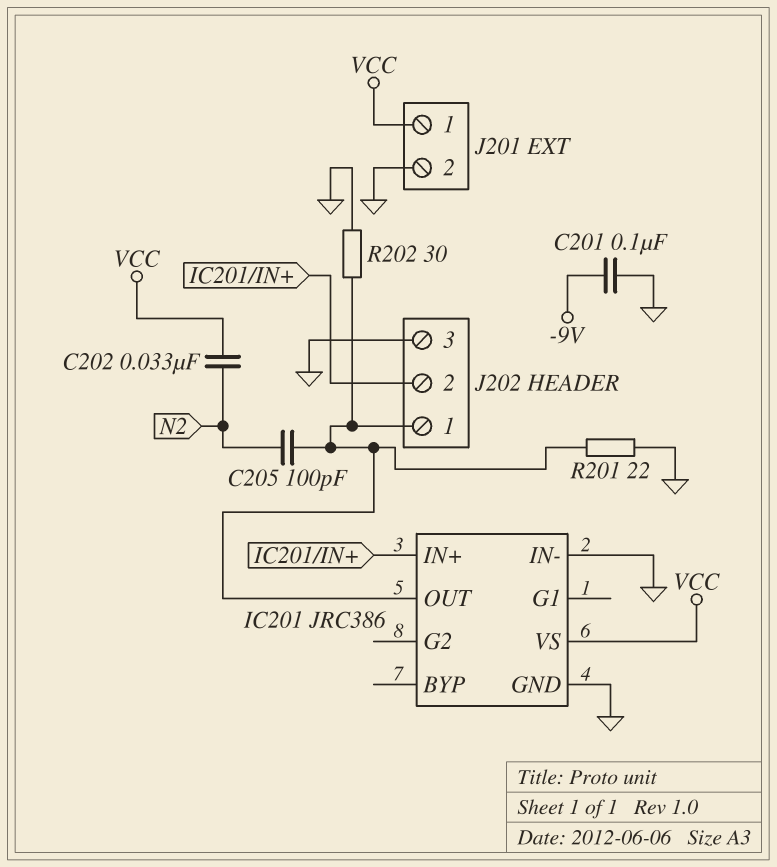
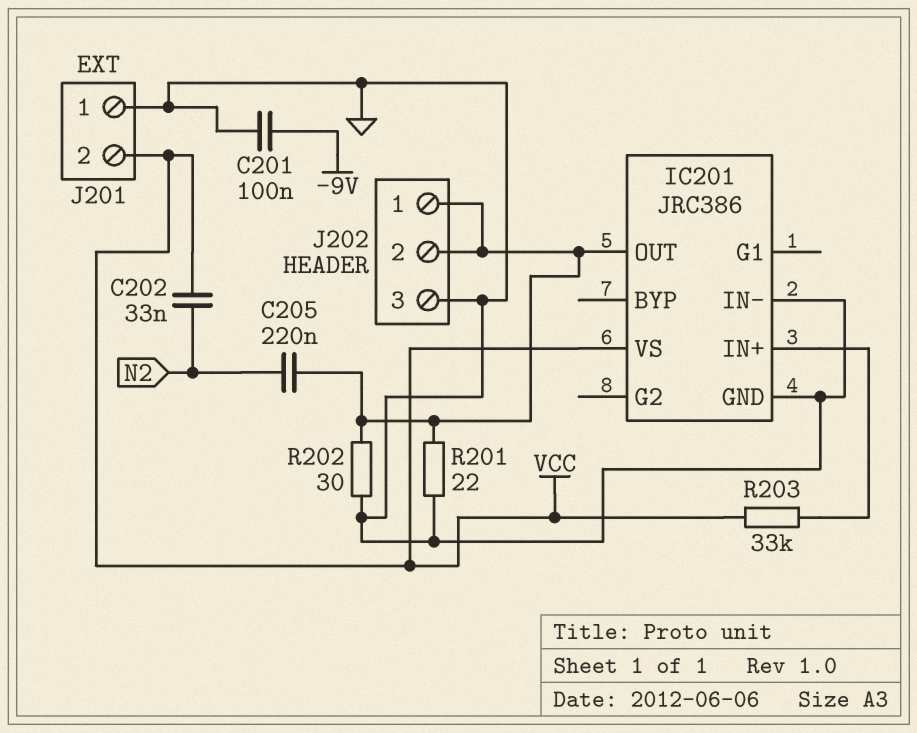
C205: 100pF (IC201/OUT, N2) -> 220nF (IC201/OUT, N2)
J201 pin 1: VCC -> GND
J201 pin 2: GND -> VCC
J202 pin 2: IC201/IN+ -> IC201/OUT
R203: none -> 33k (IC201/IN+, VCC)

